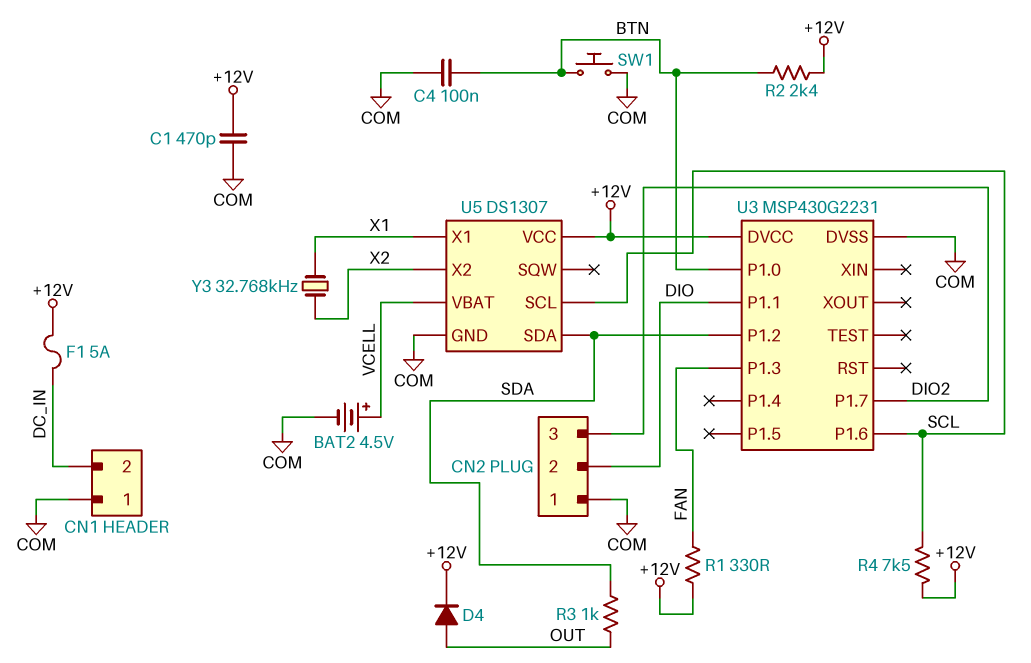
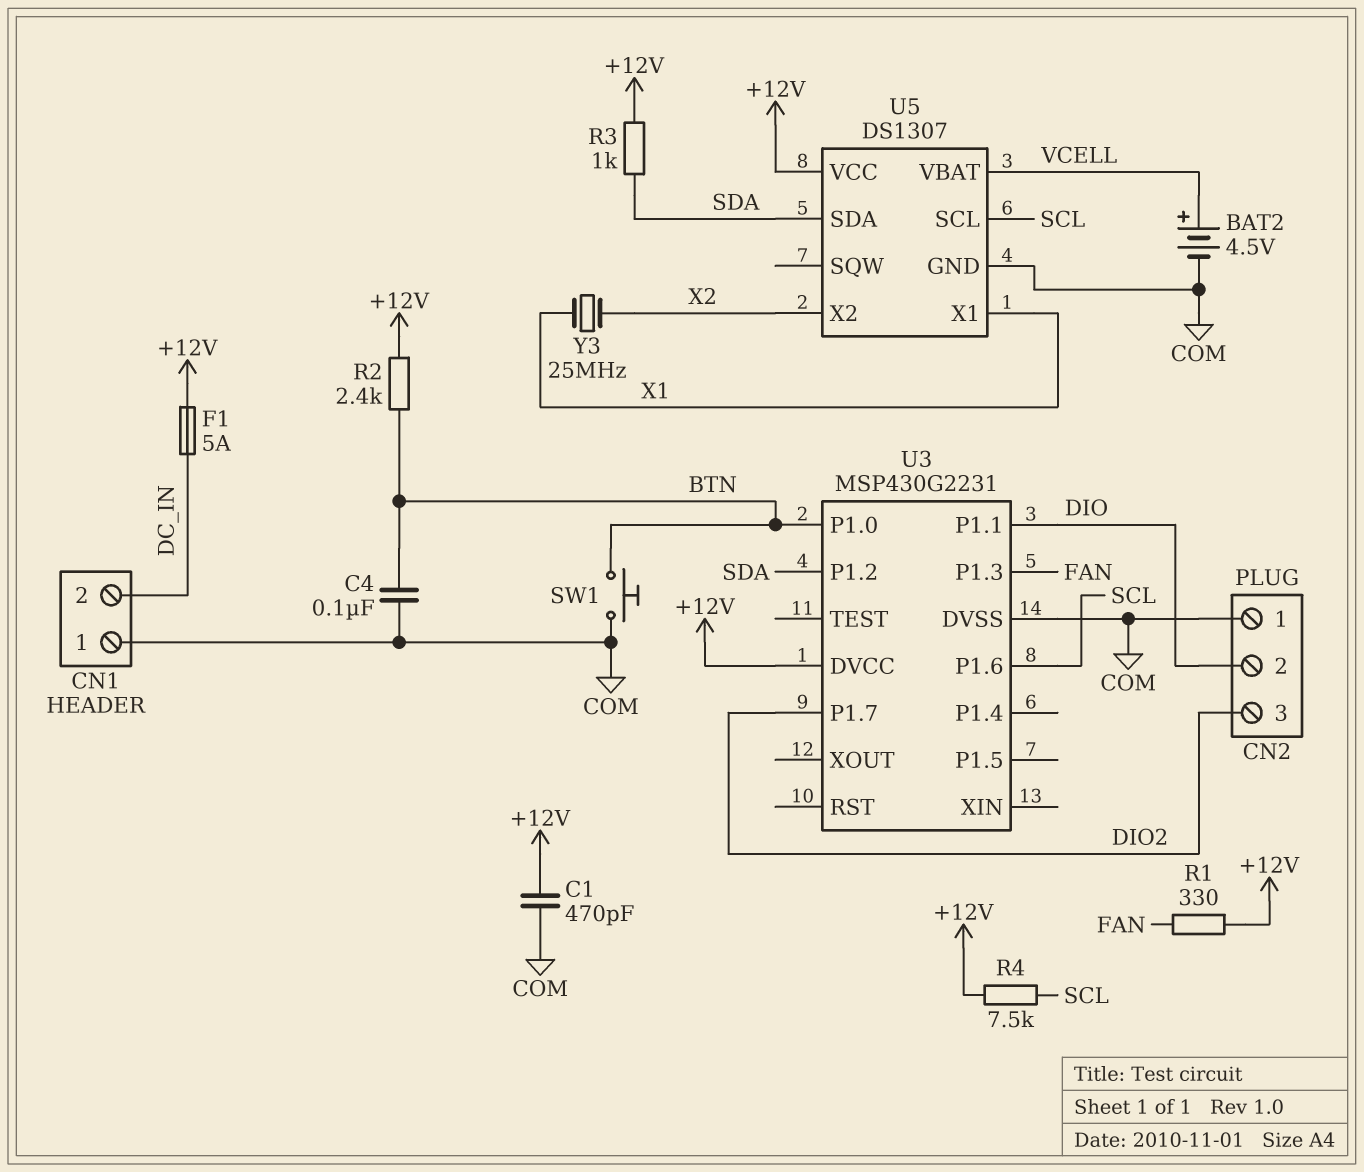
D4: diode (A OUT, K +12V) -> none
R3: 1k (OUT, SDA) -> 1k (+12V, SDA)
Y3: 32.768kHz (X1, X2) -> 25MHz (X1, X2)

